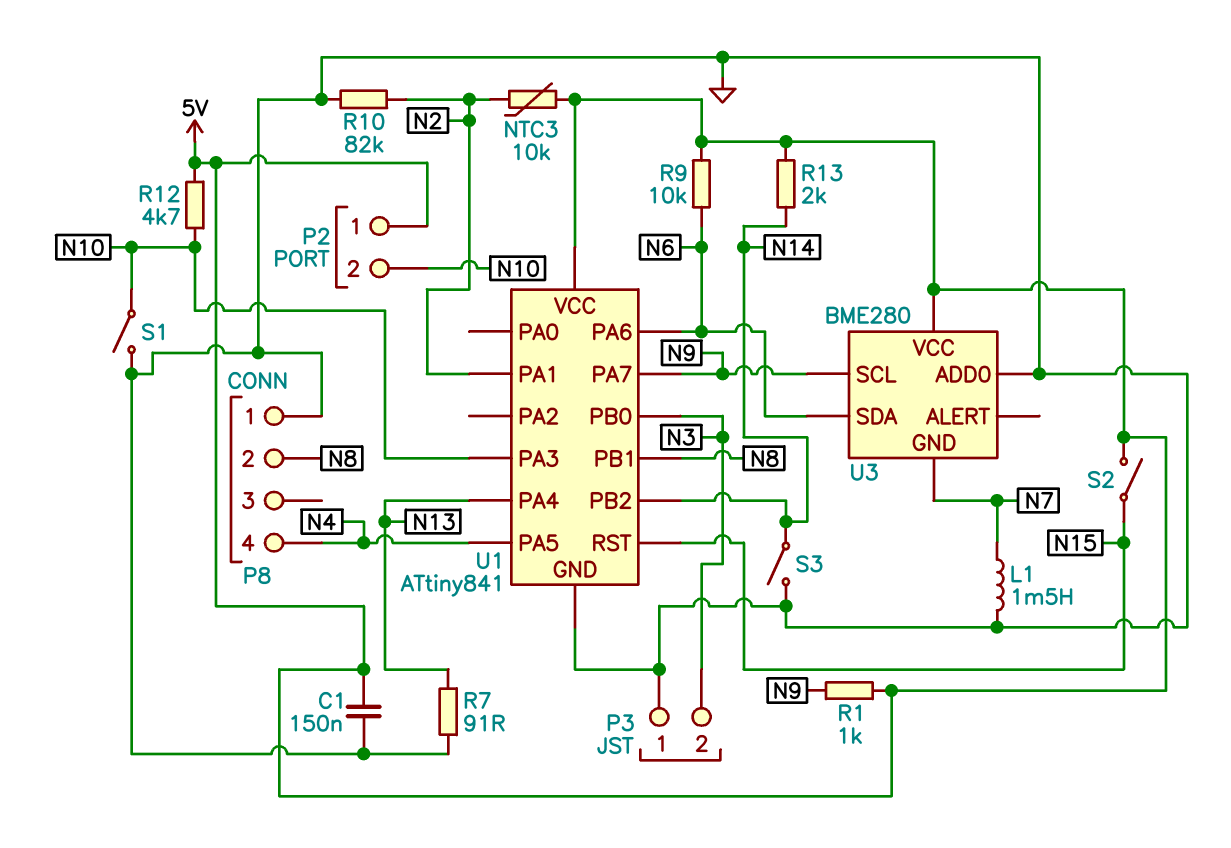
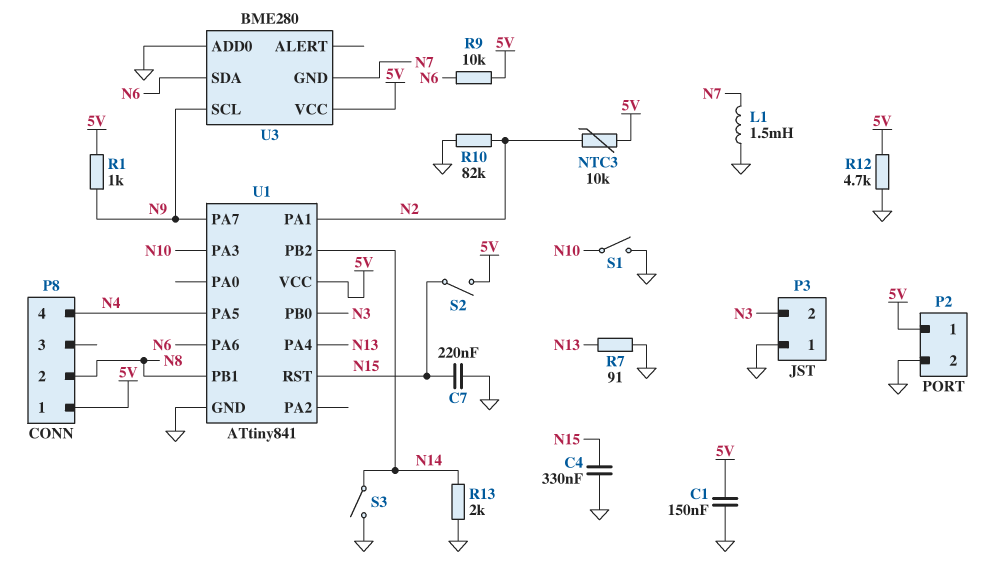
C4: none -> 330nF (GND, N15)
C7: none -> 220nF (GND, N15)
P2 pin 2: N10 -> GND
P8 pin 1: GND -> 5V
R12: 4.7k (5V, N10) -> 4.7k (5V, GND)
R13: 2k (5V, N14) -> 2k (GND, N14)

